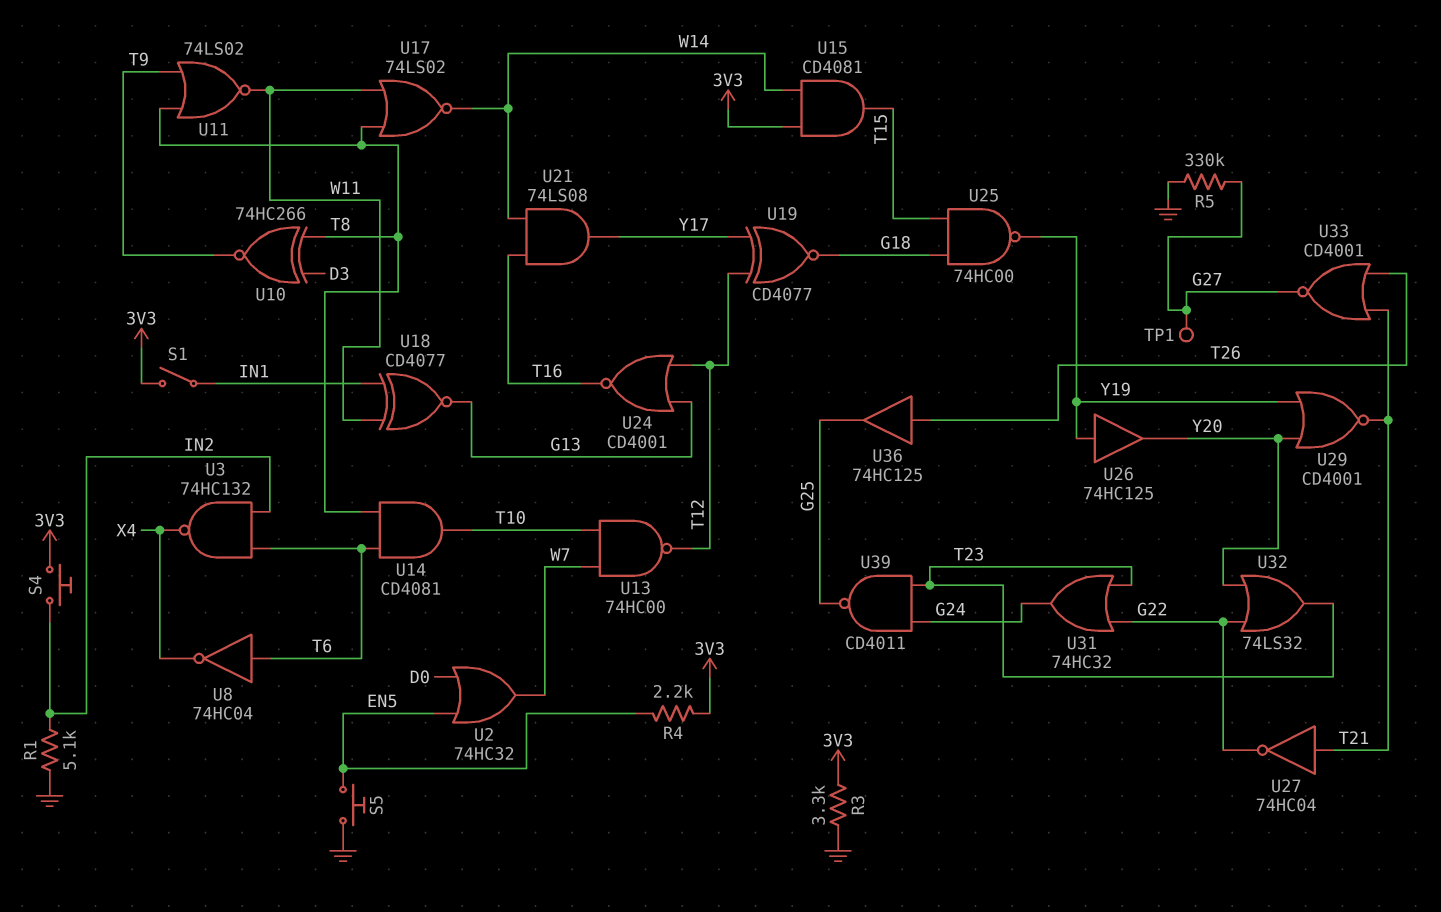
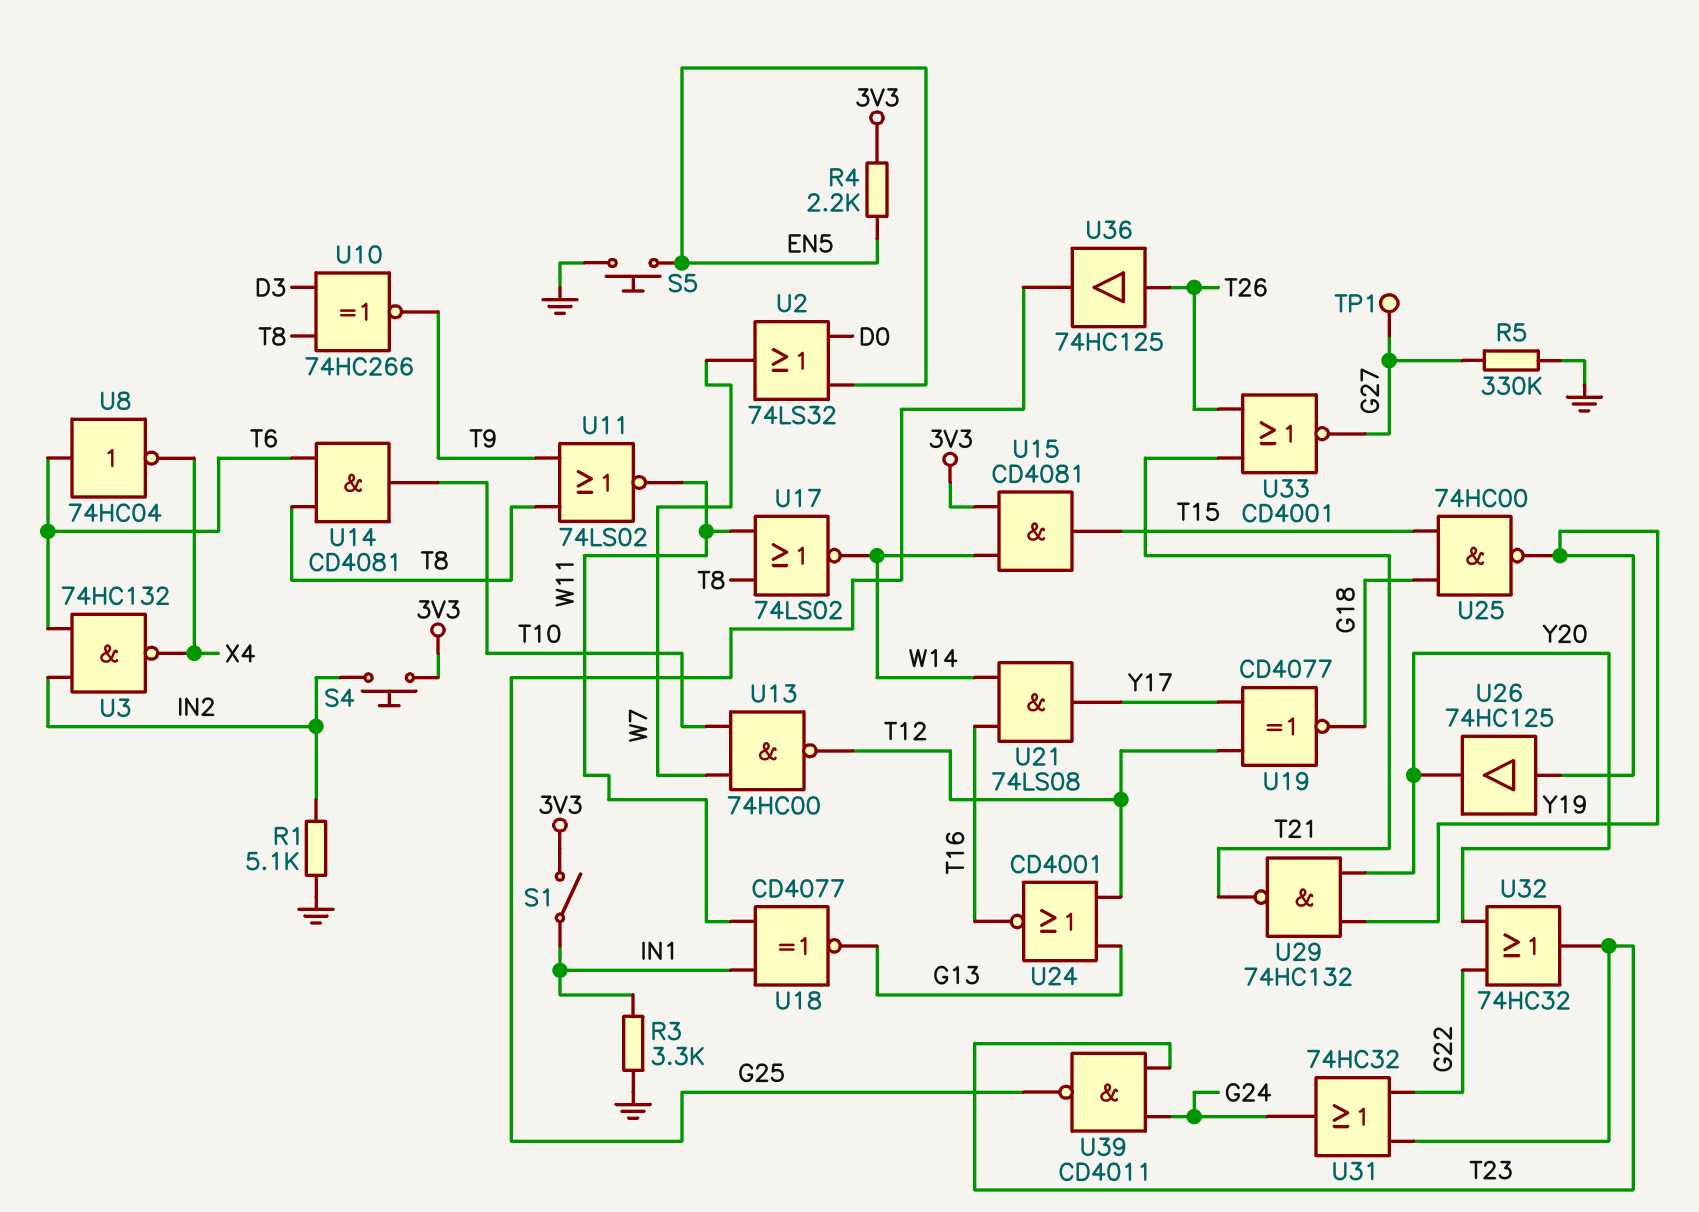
R3: 3.3k (3V3, GND) -> 3.3k (GND, IN1)
U2: OR 74HC32 (in D0, in EN5, out W7) -> OR 74LS32 (in D0, in EN5, out W7)
U27: NOT 74HC04 (in T21, out G22) -> none
U29: NOR CD4001 (in Y19, in Y20, out T21) -> NAND 74HC132 (in Y19, in Y20, out T21)
U32: OR 74LS32 (in G22, in Y20, out T23) -> OR 74HC32 (in G22, in Y20, out T23)

